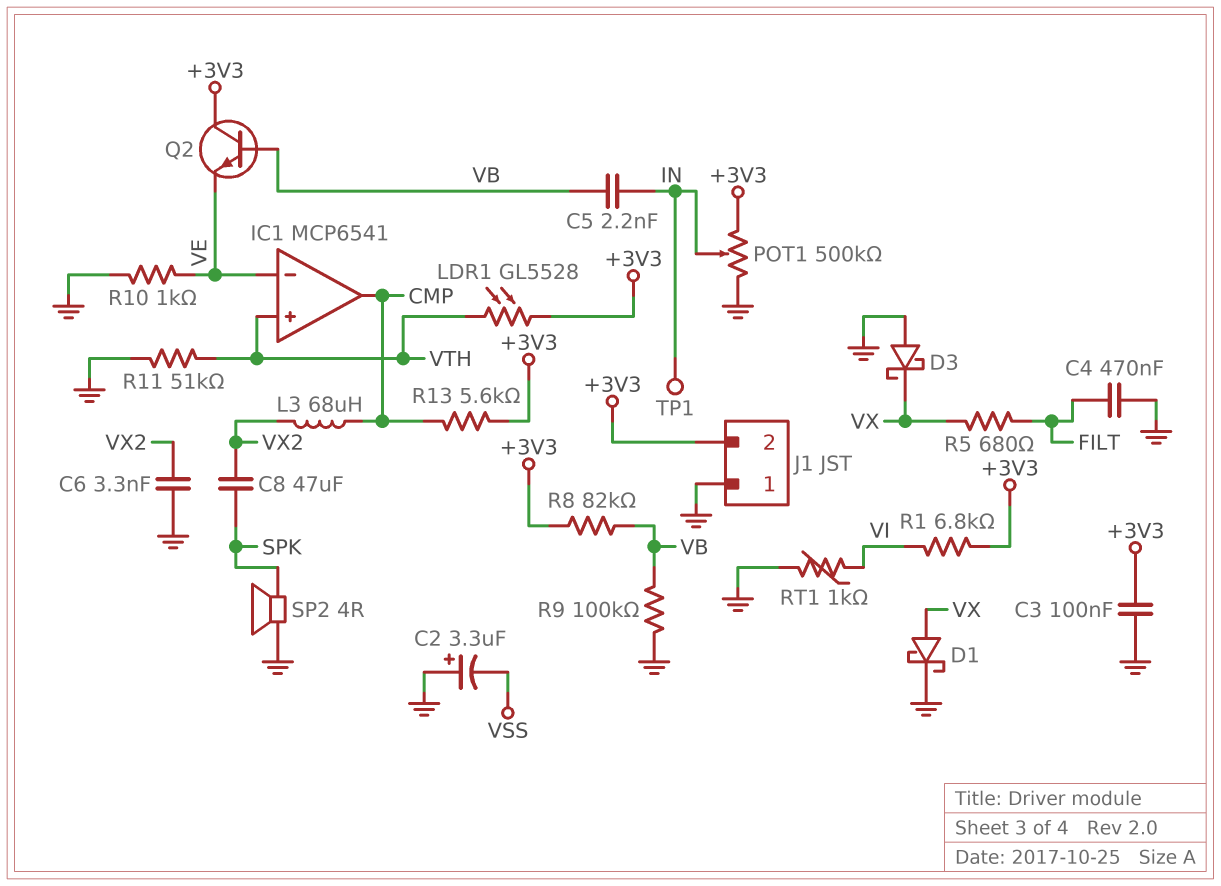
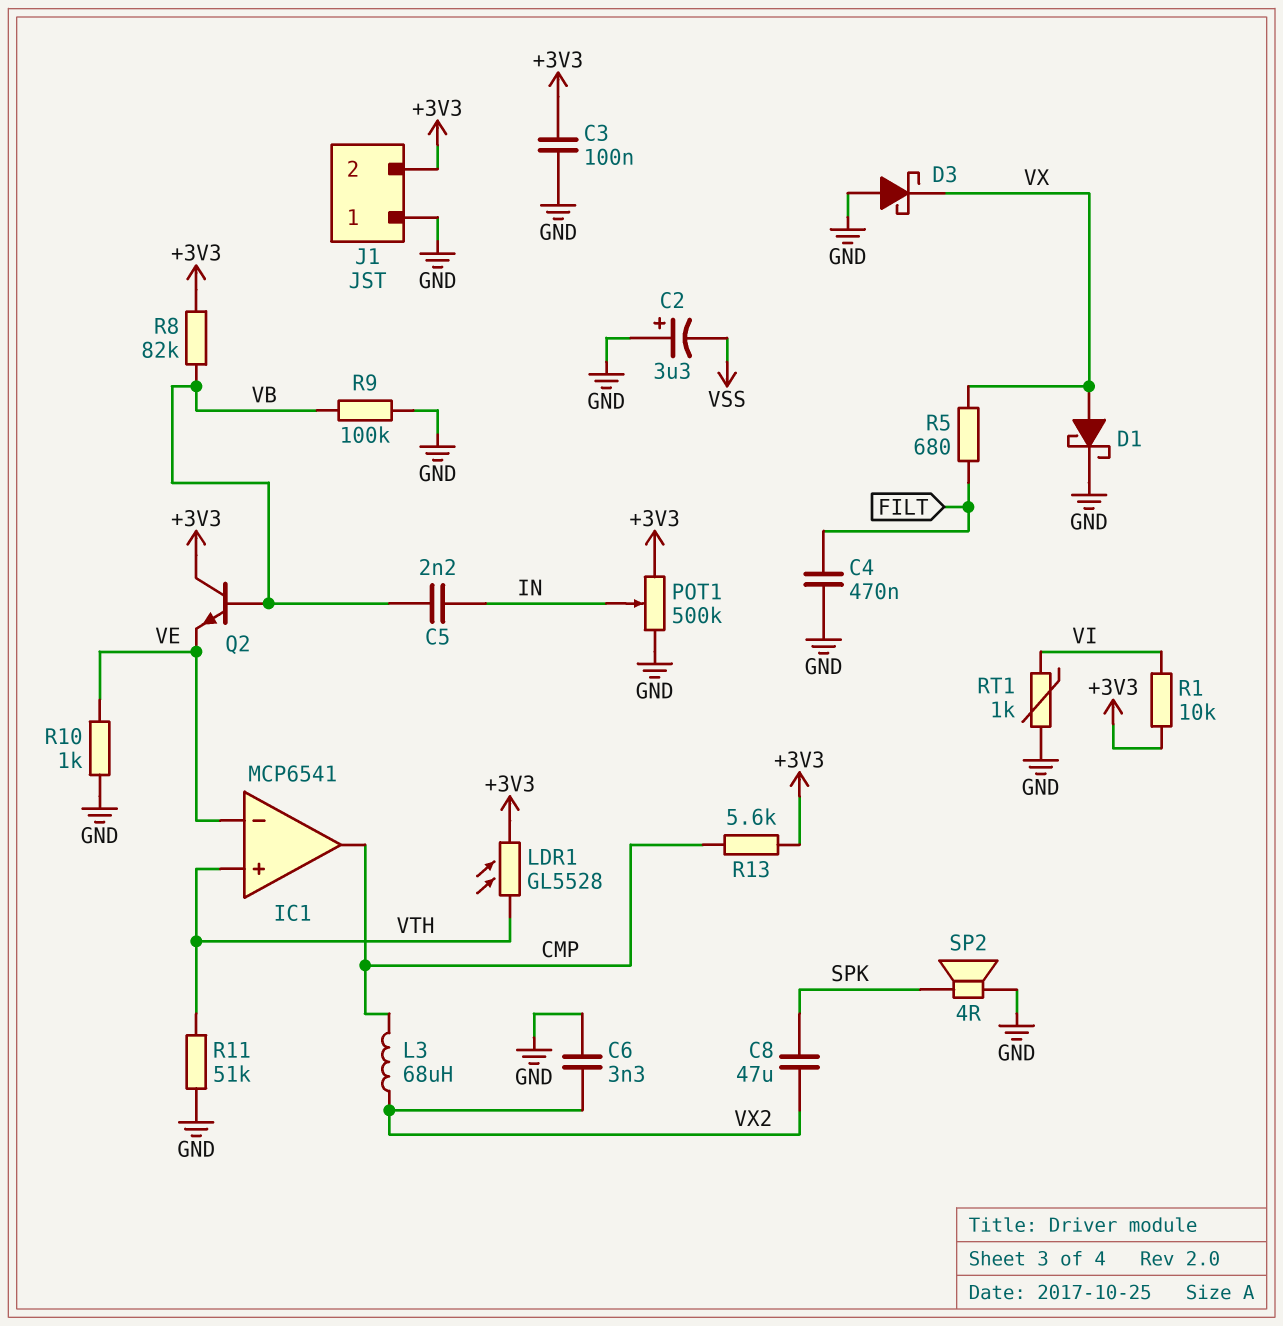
R1: 6.8k (+3V3, VI) -> 10k (+3V3, VI)
TP1: test point (IN) -> none

